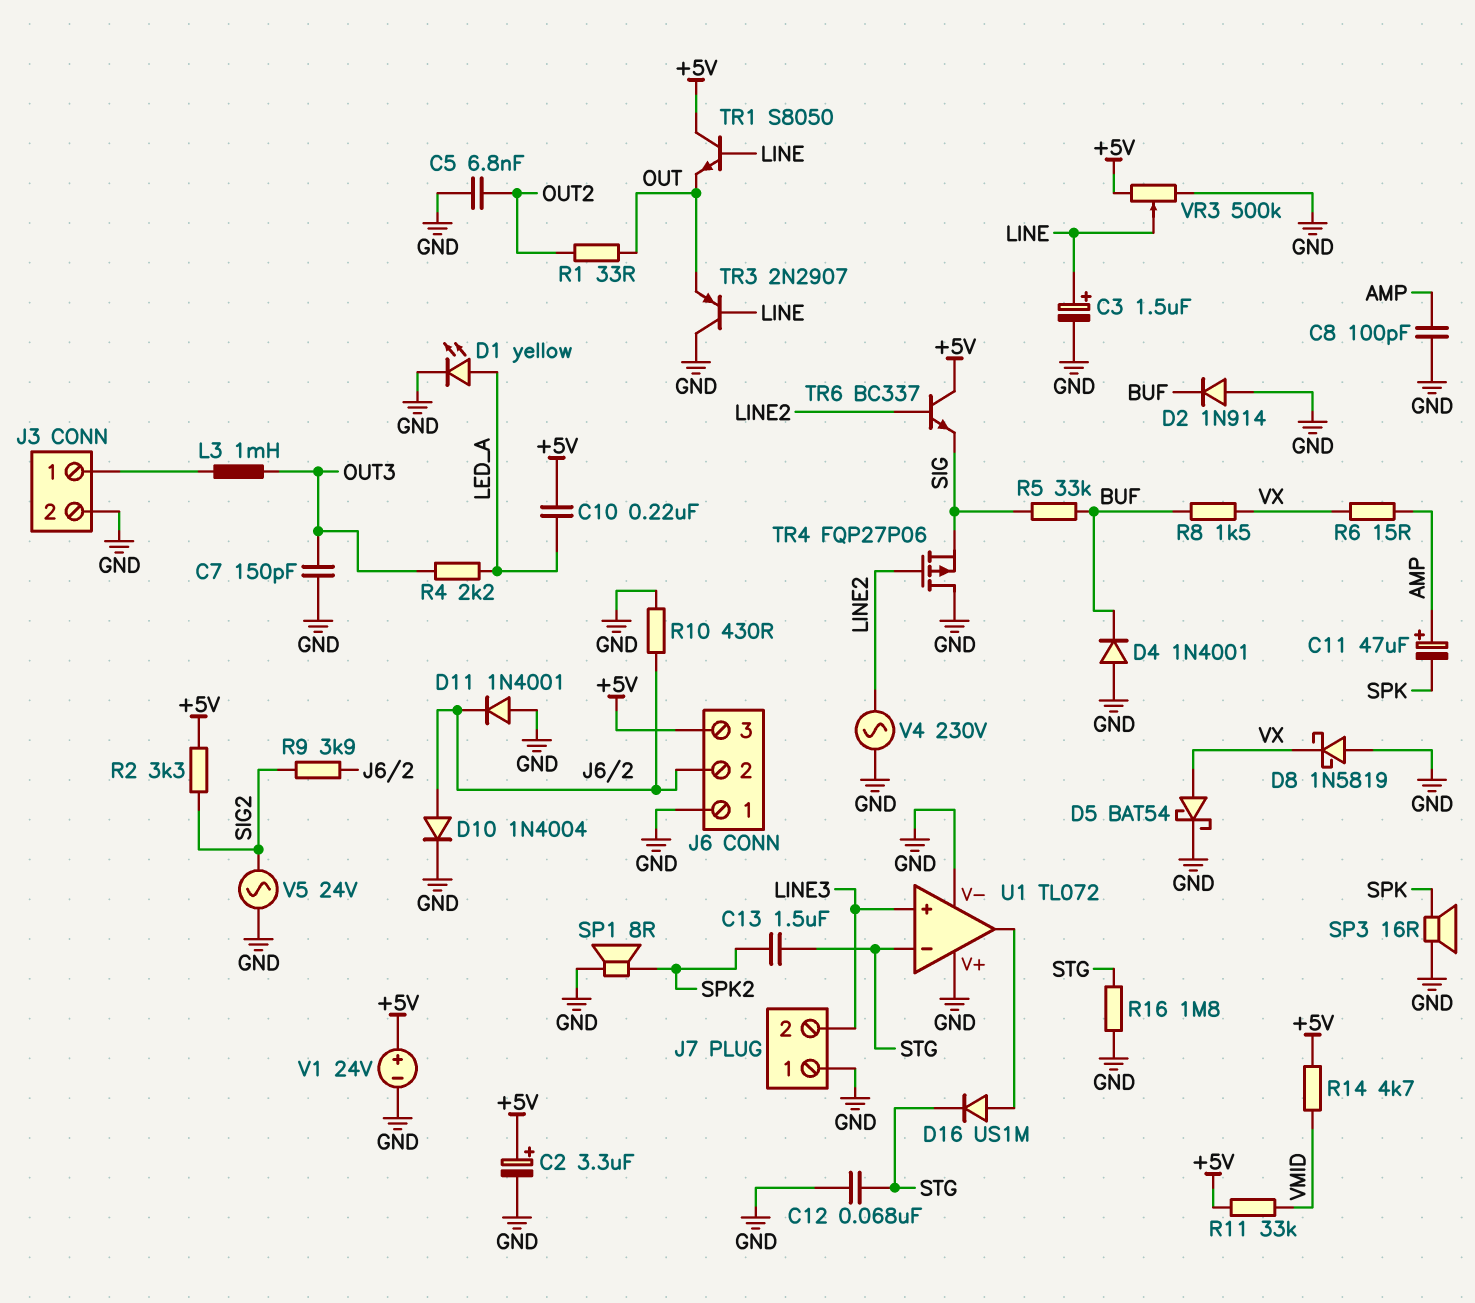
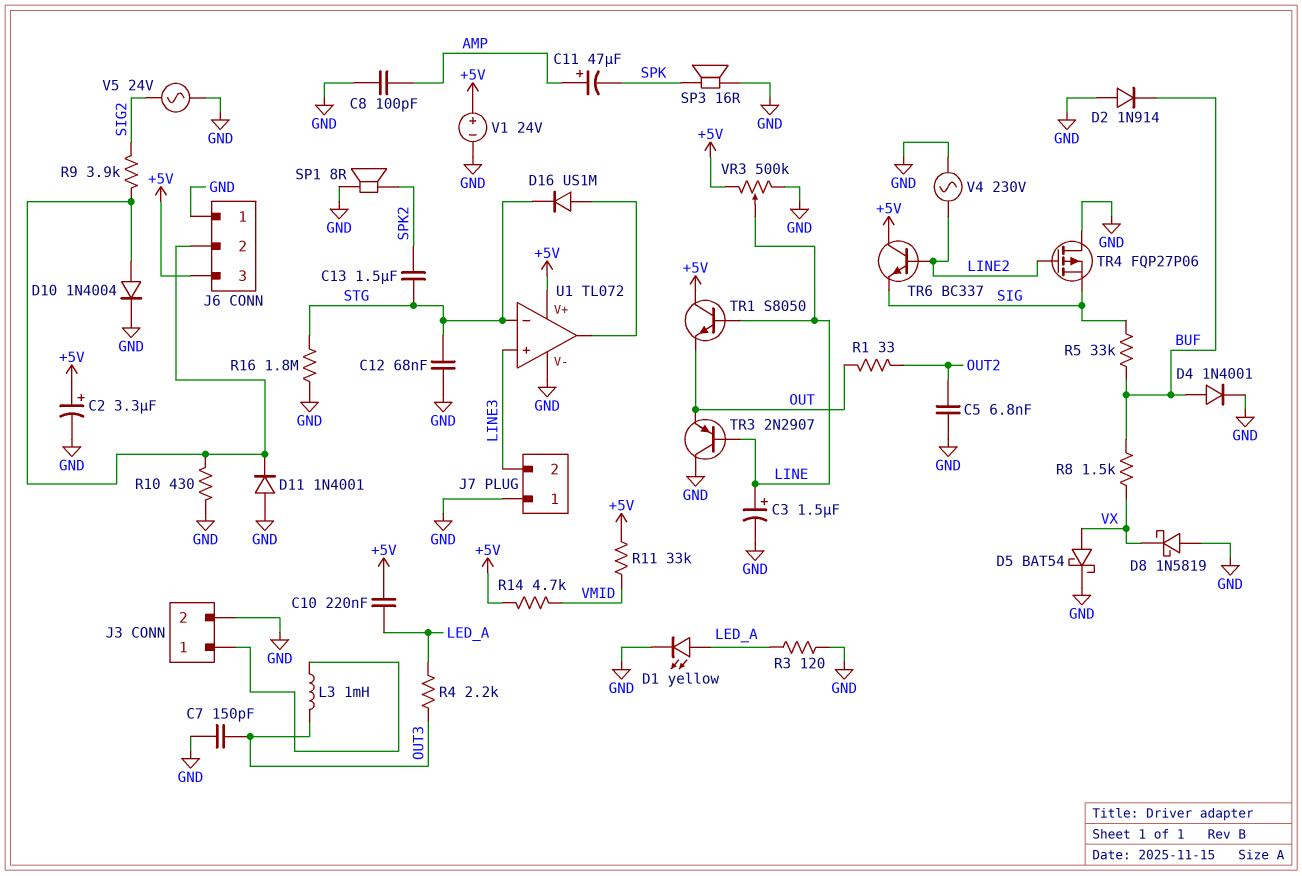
D4: diode 1N4001 (A GND, K BUF) -> diode 1N4001 (A BUF, K GND)
R2: 3.3k (+5V, SIG2) -> none
R3: none -> 120 (GND, LED_A)
R6: 15 (AMP, VX) -> none
U1 pin V+: GND -> +5V

